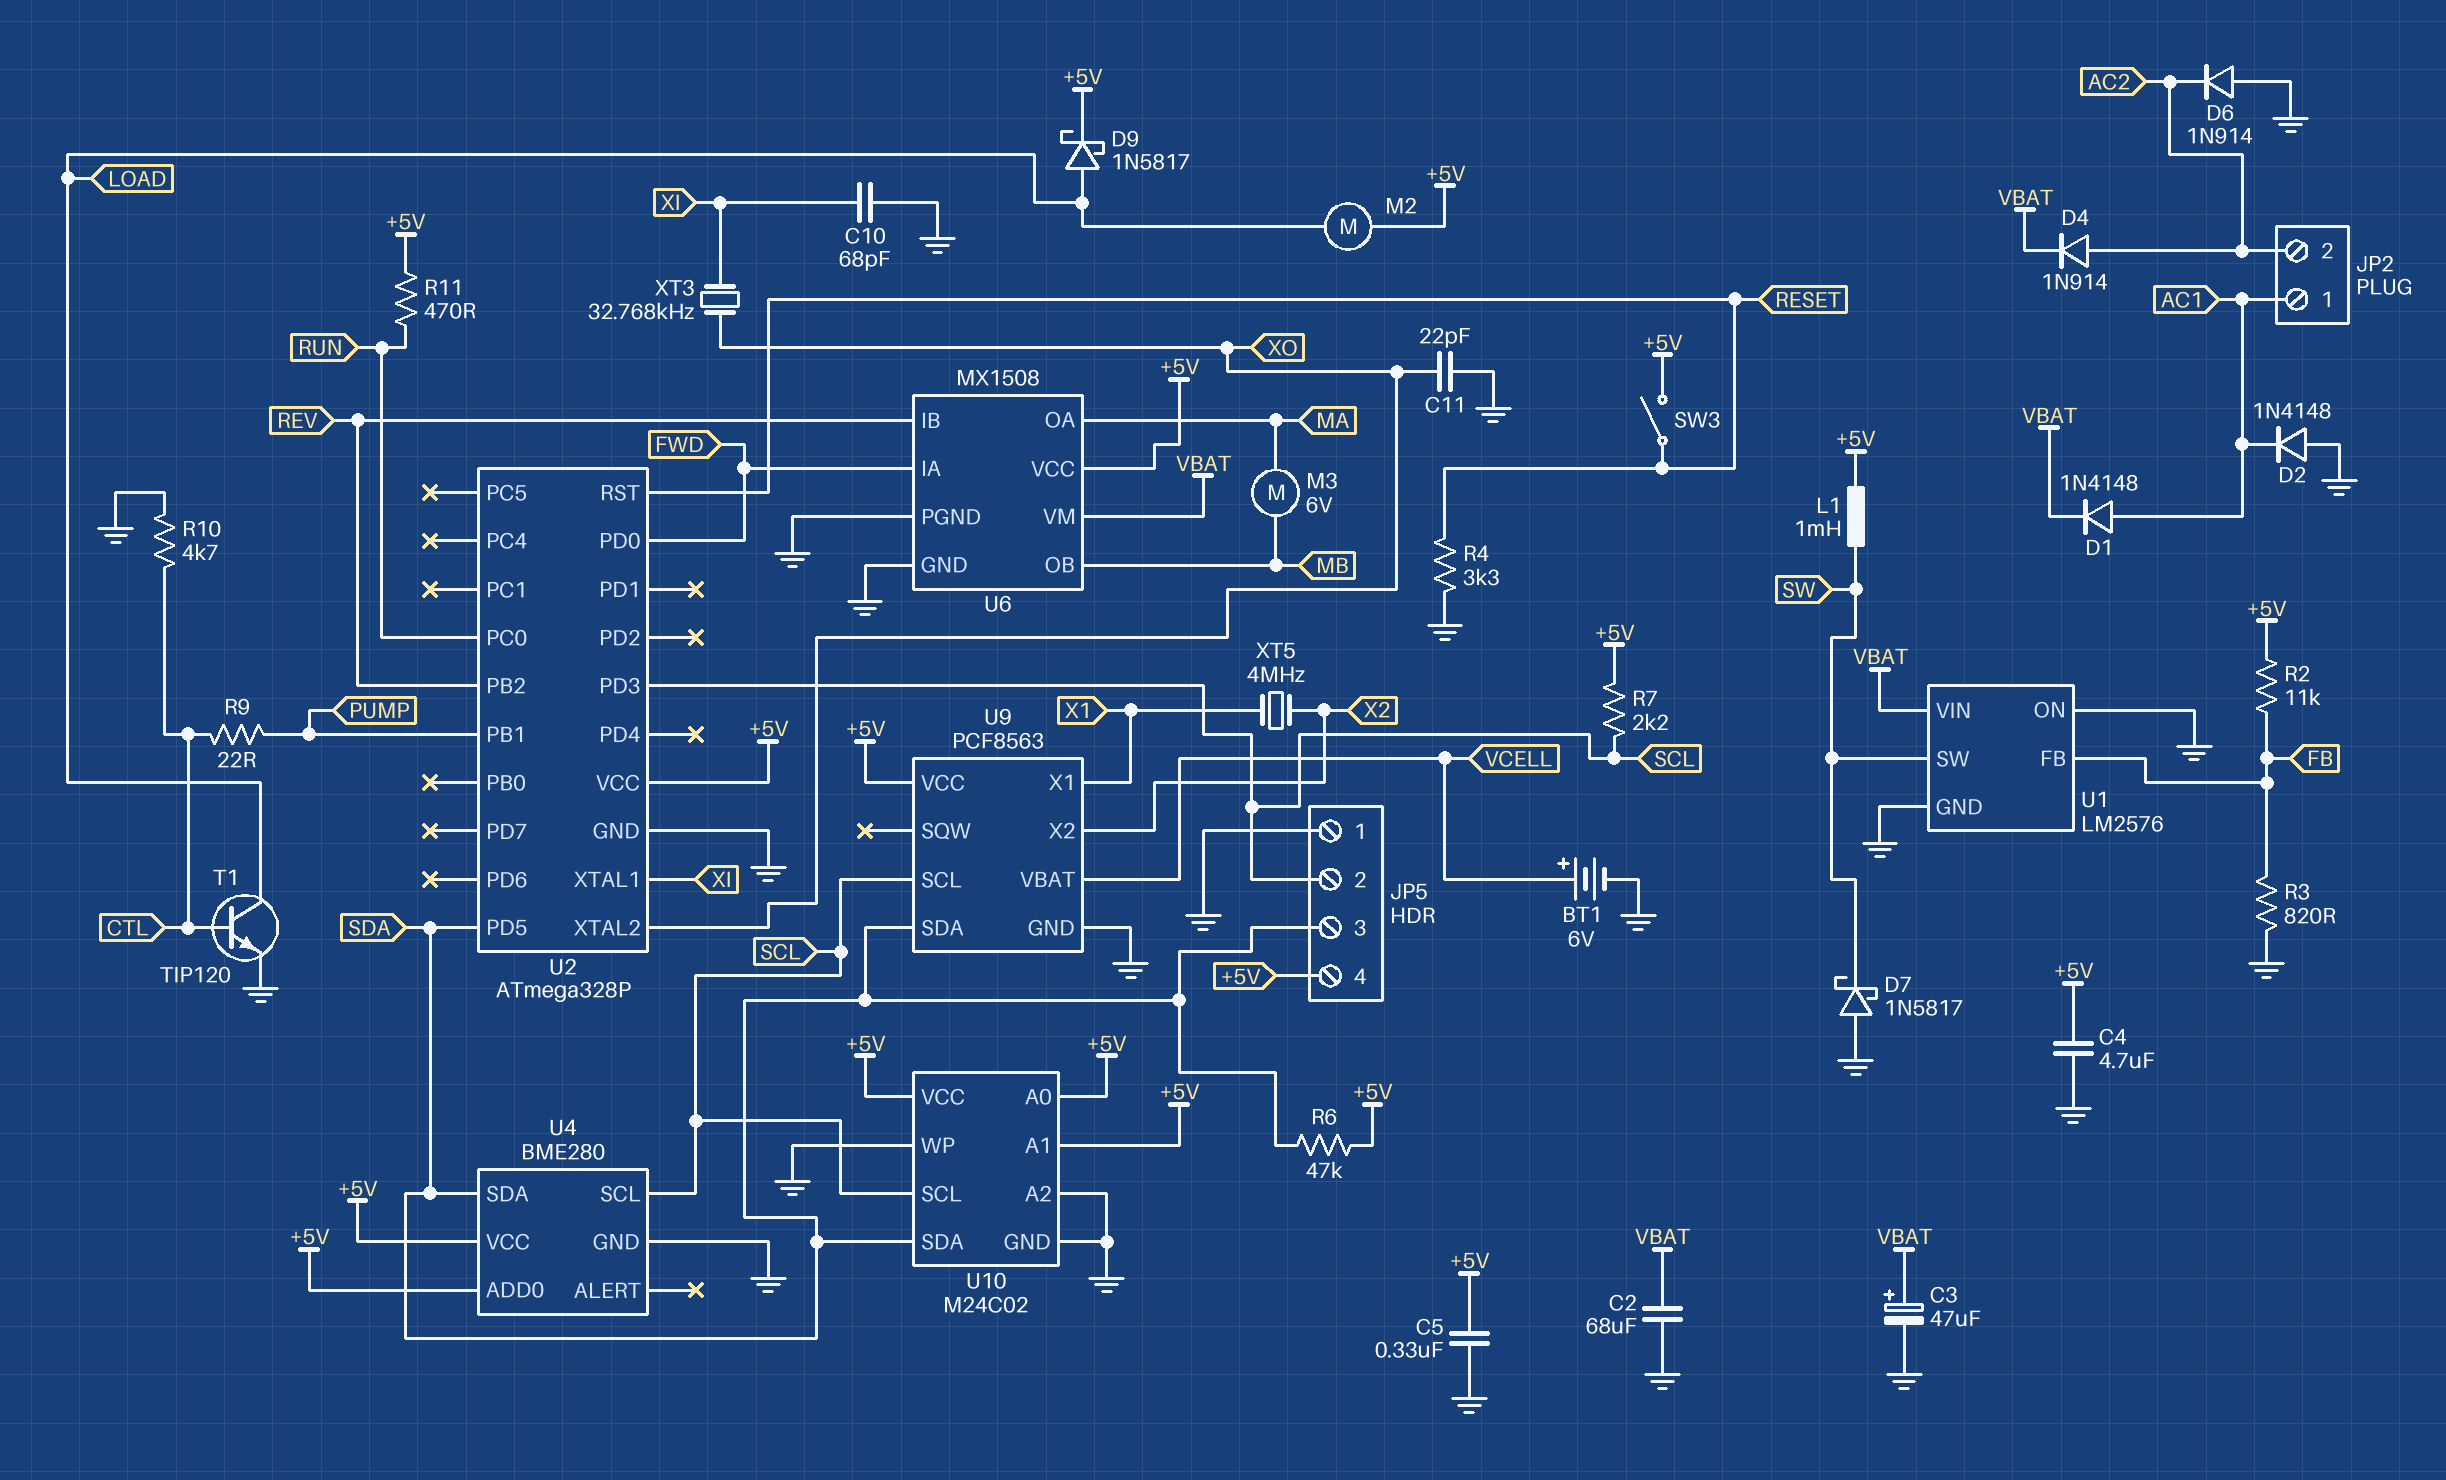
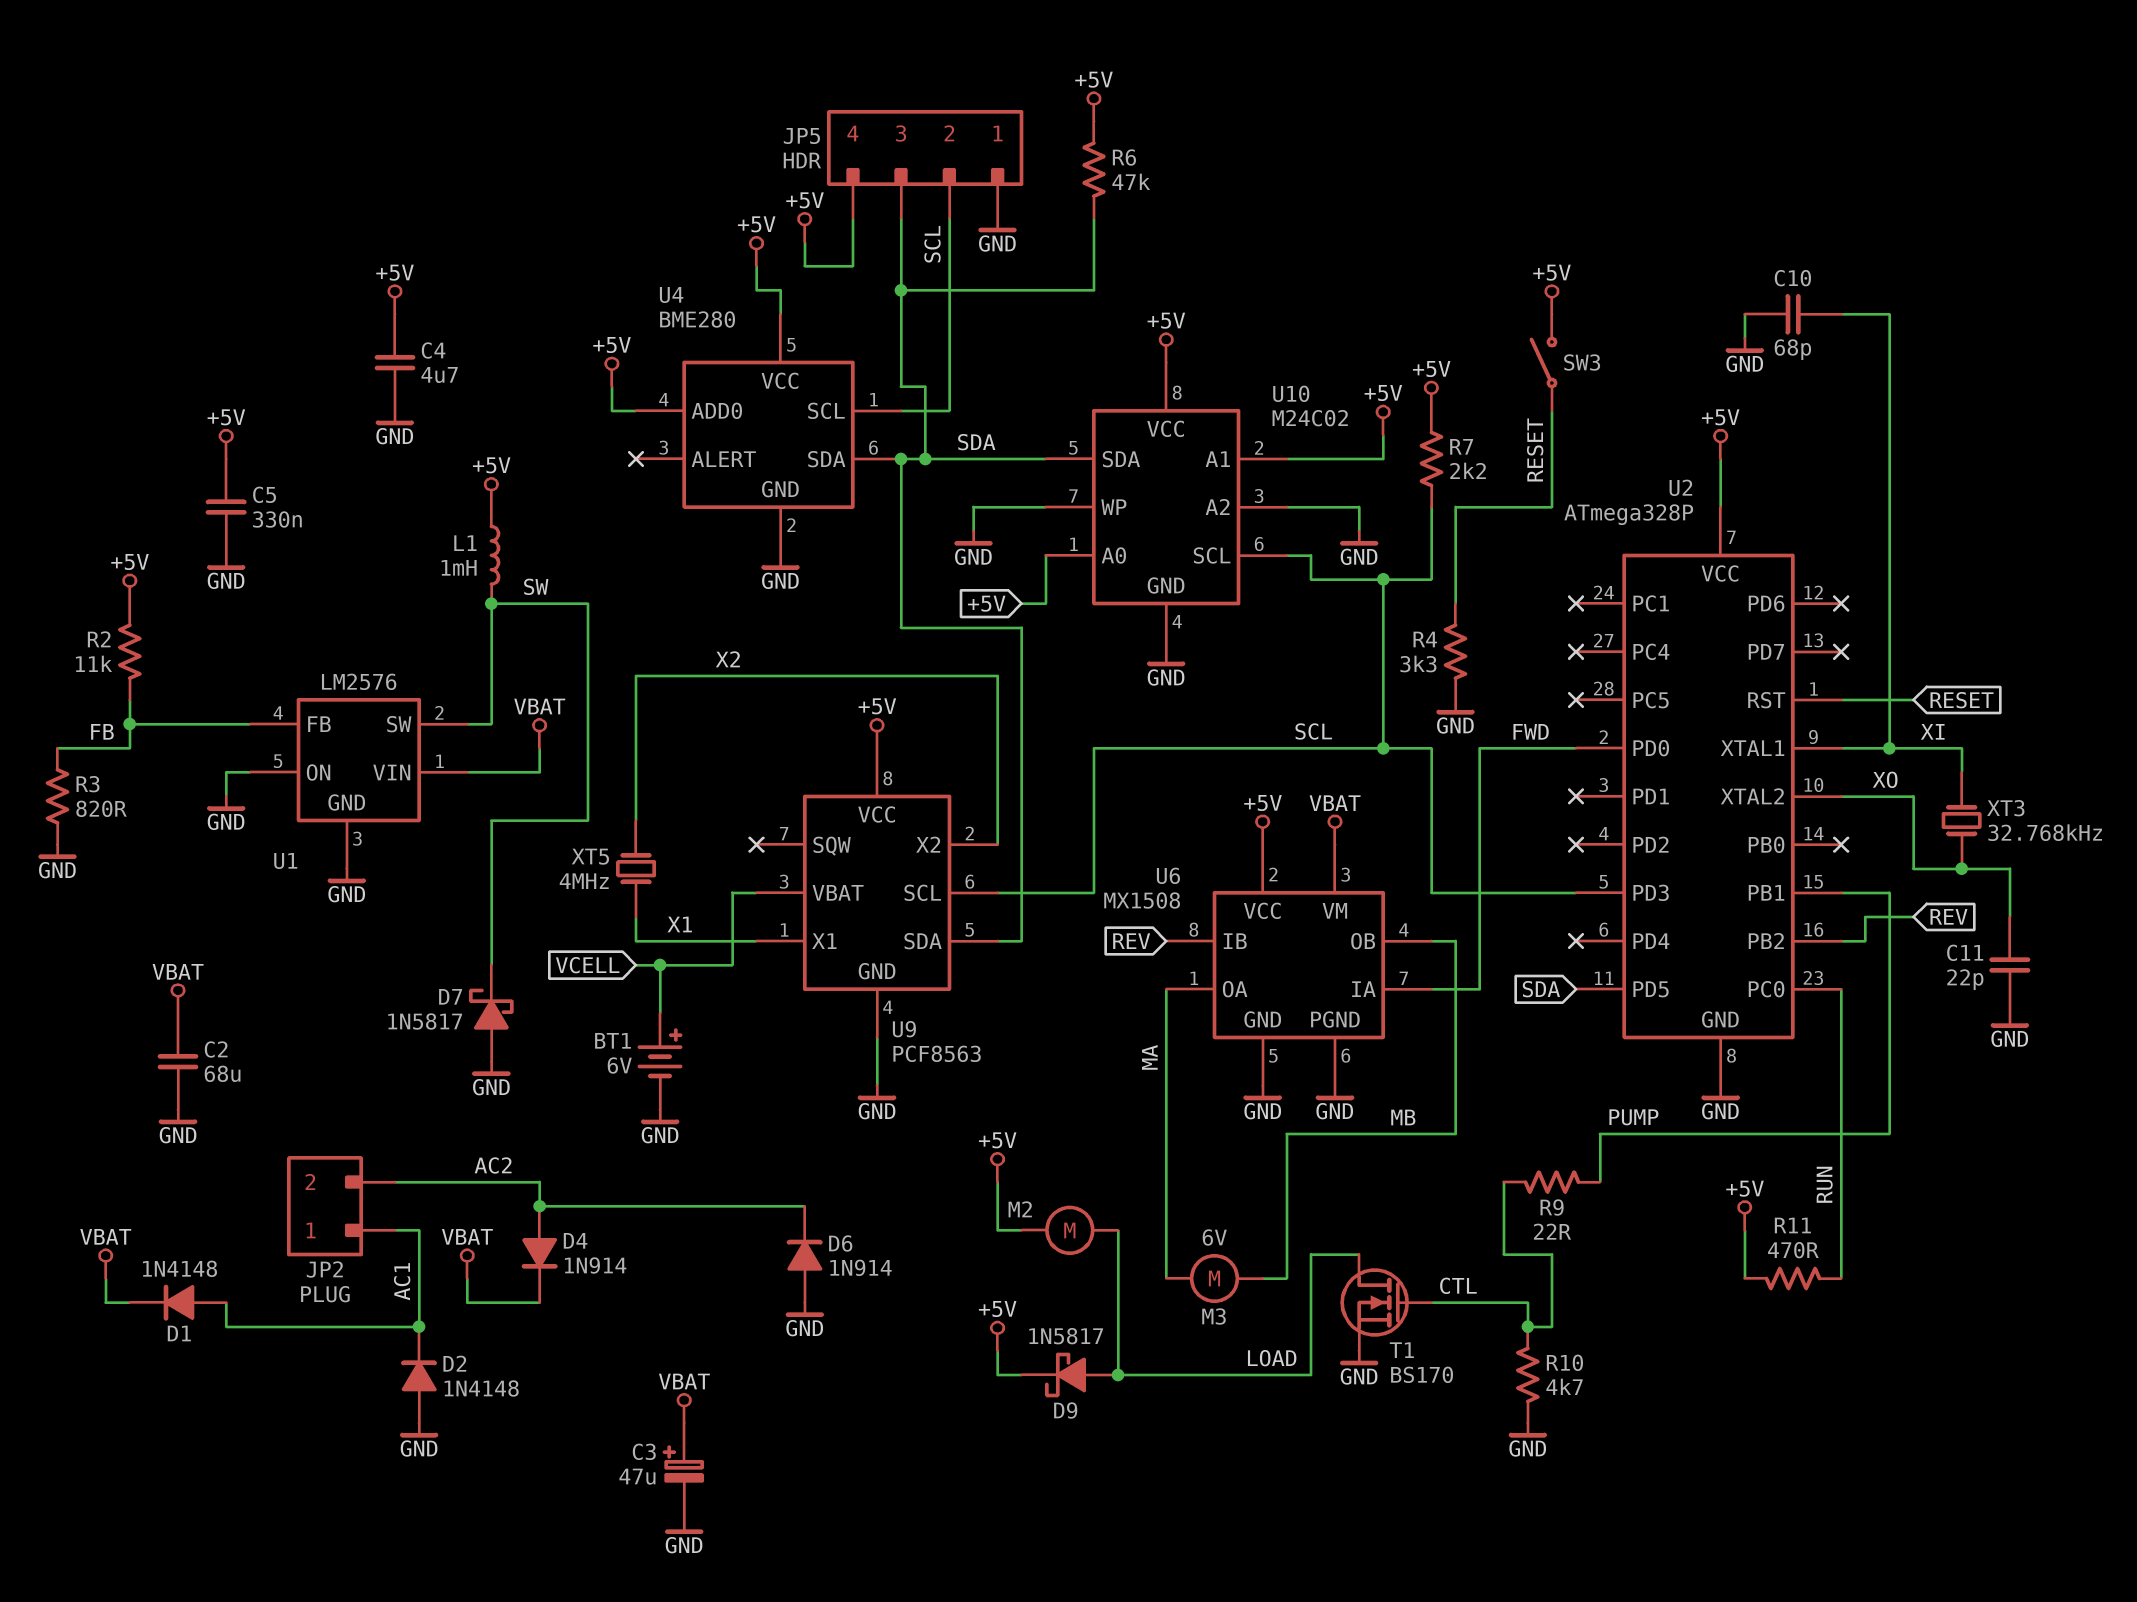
T1: NPN TIP120 (B CTL, C LOAD, E GND) -> NMOS BS170 (G CTL, D LOAD, S GND)

